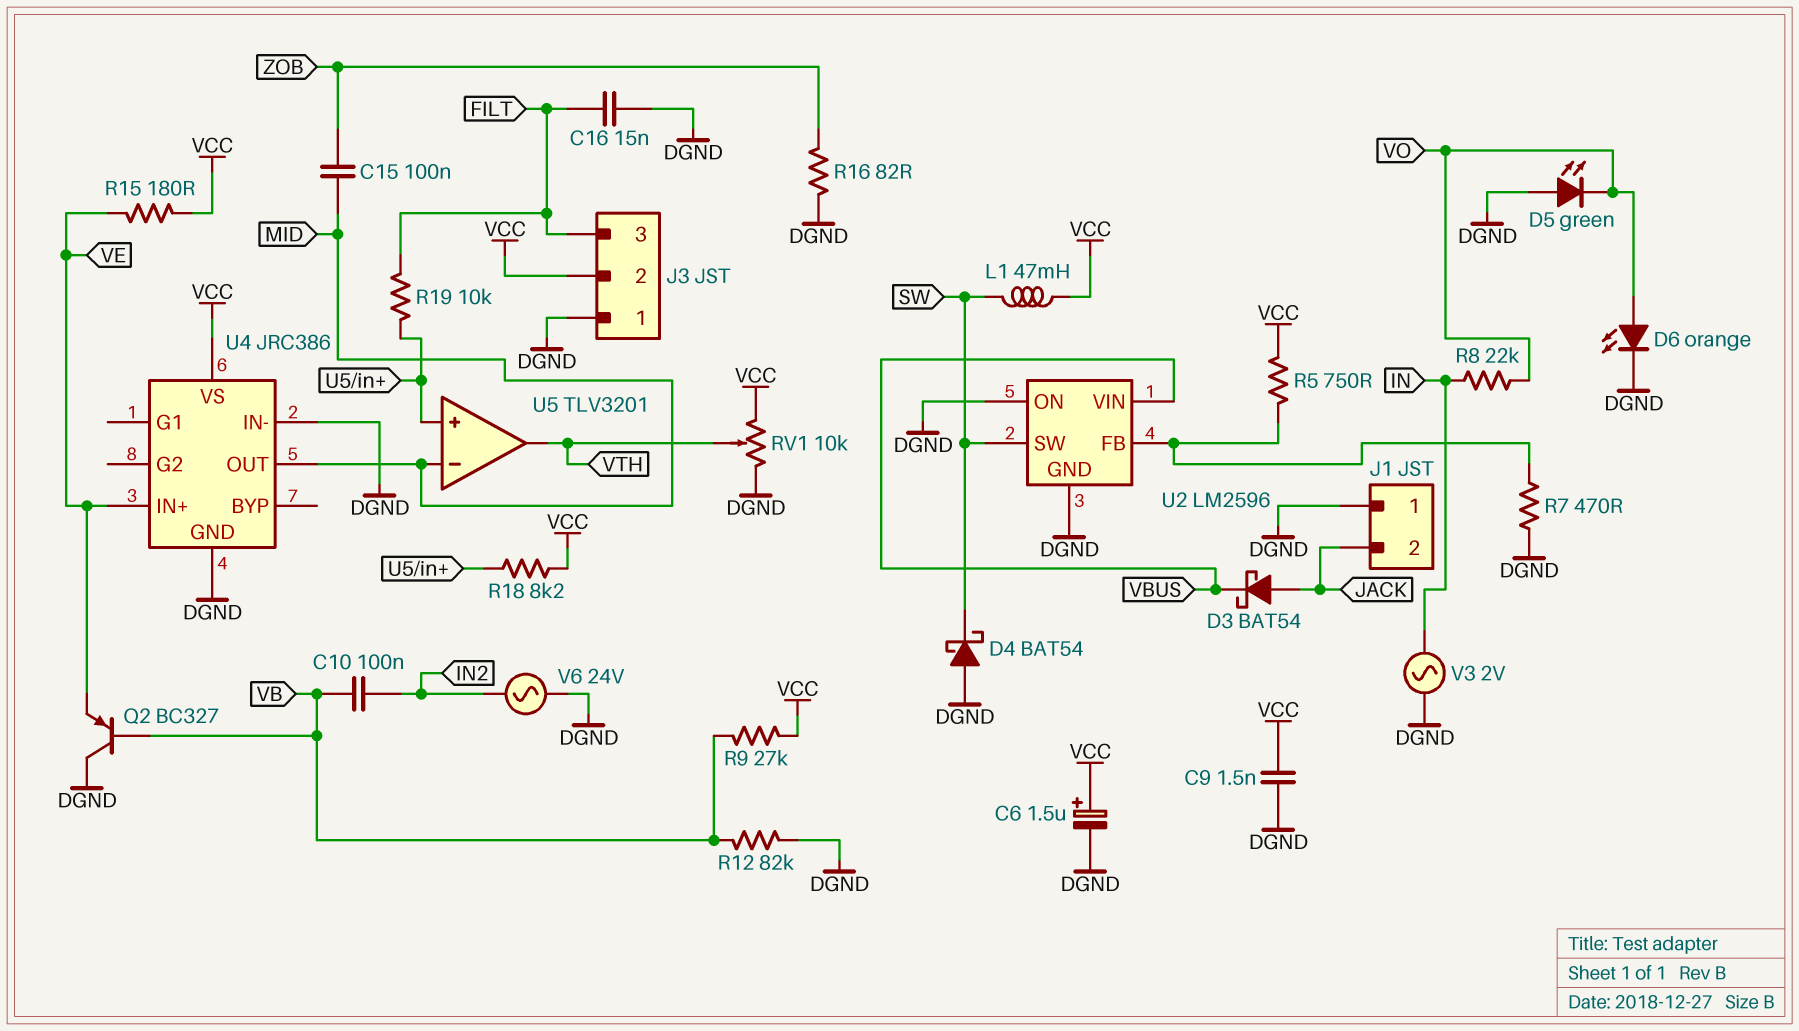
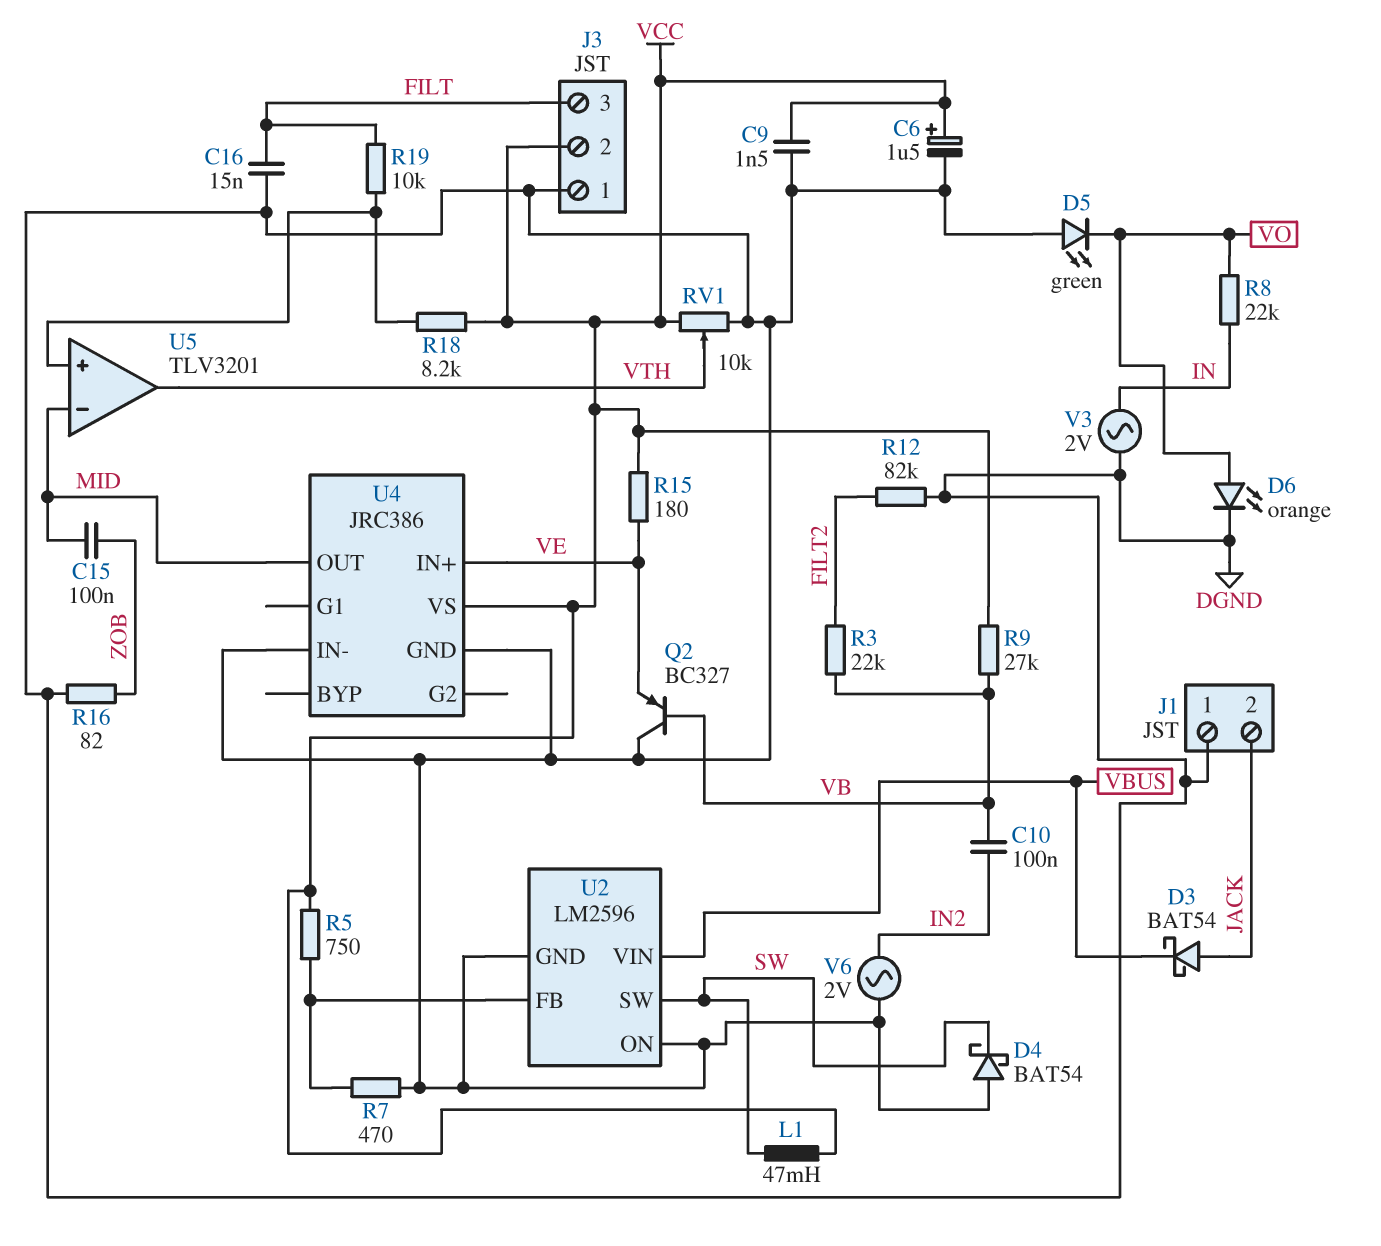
R3: none -> 22k (FILT2, VB)
R12: 82k (DGND, VB) -> 82k (DGND, FILT2)
V6: AC 24V (DGND, IN2) -> AC 2V (DGND, IN2)

